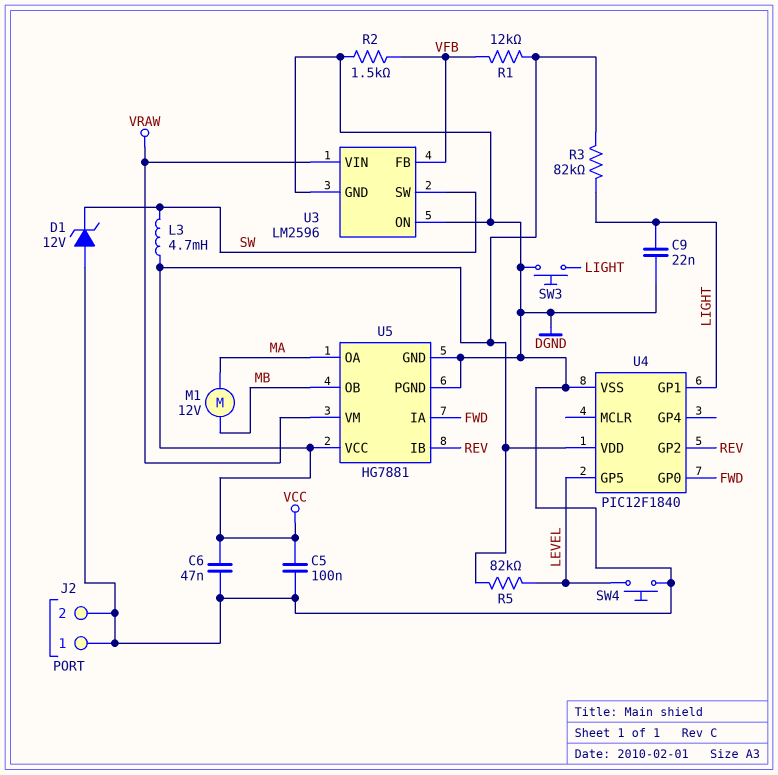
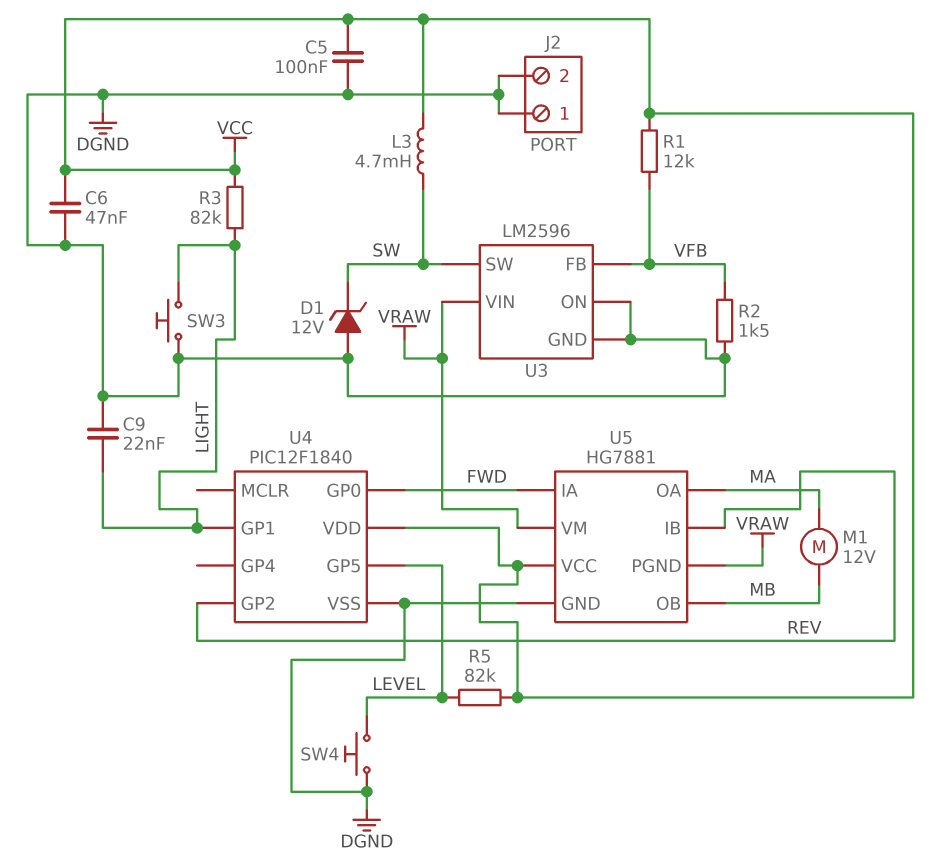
U5 pin PGND: DGND -> VRAW

